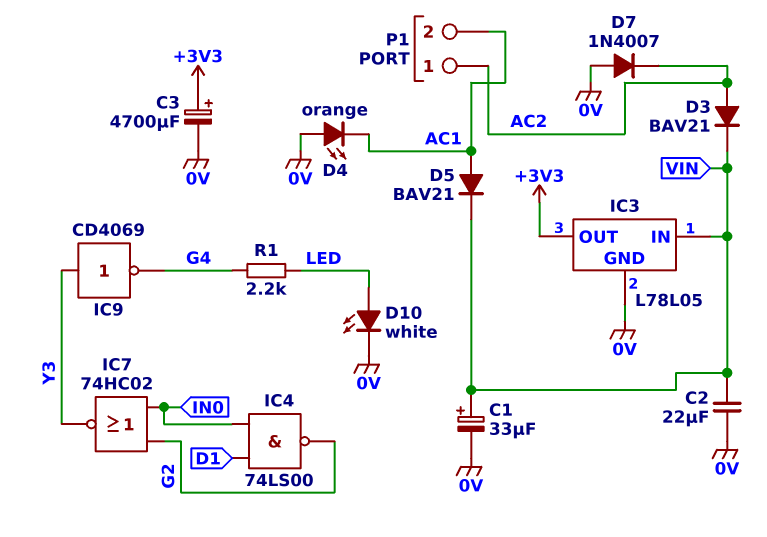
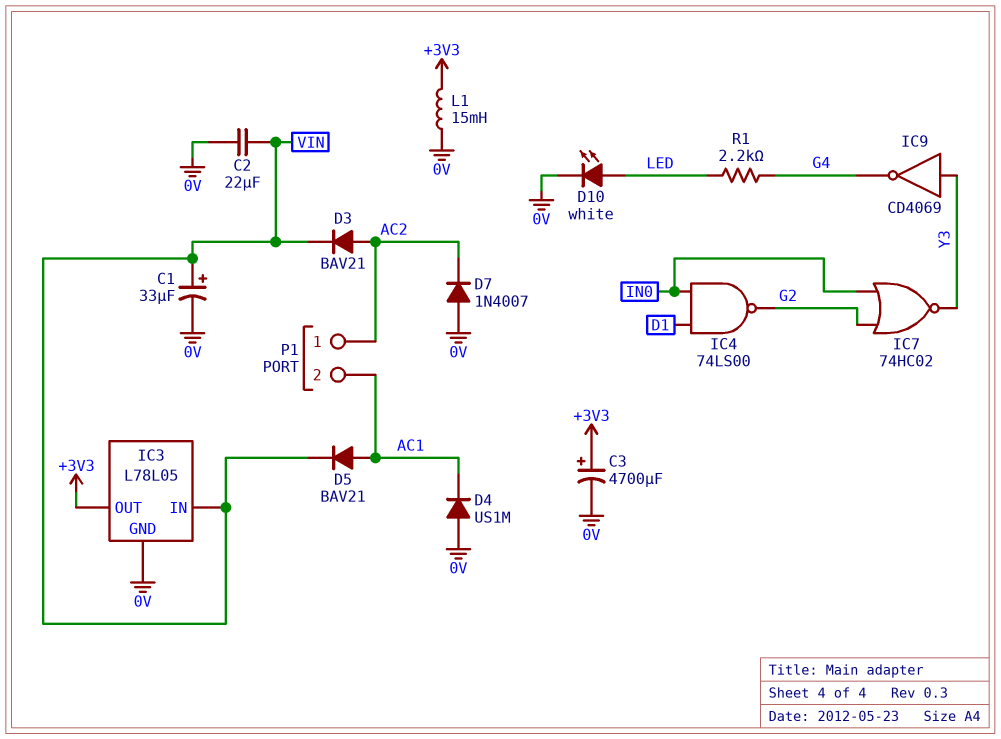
D4: LED orange (A 0V, K AC1) -> diode US1M (A 0V, K AC1)
L1: none -> 15mH (+3V3, 0V)

